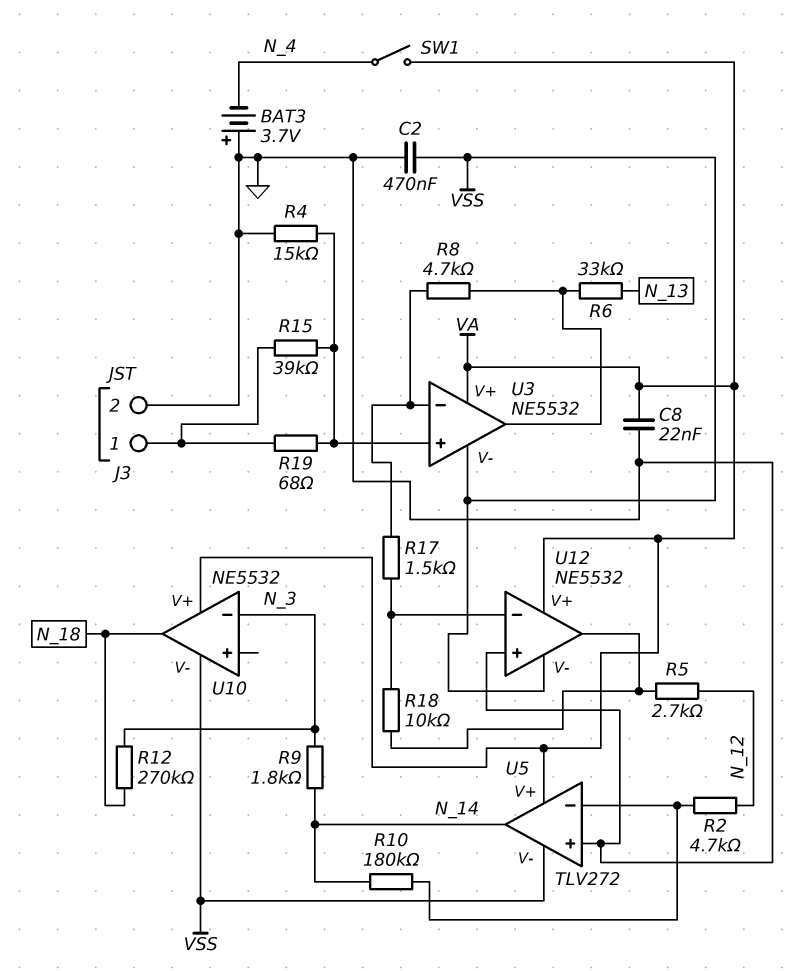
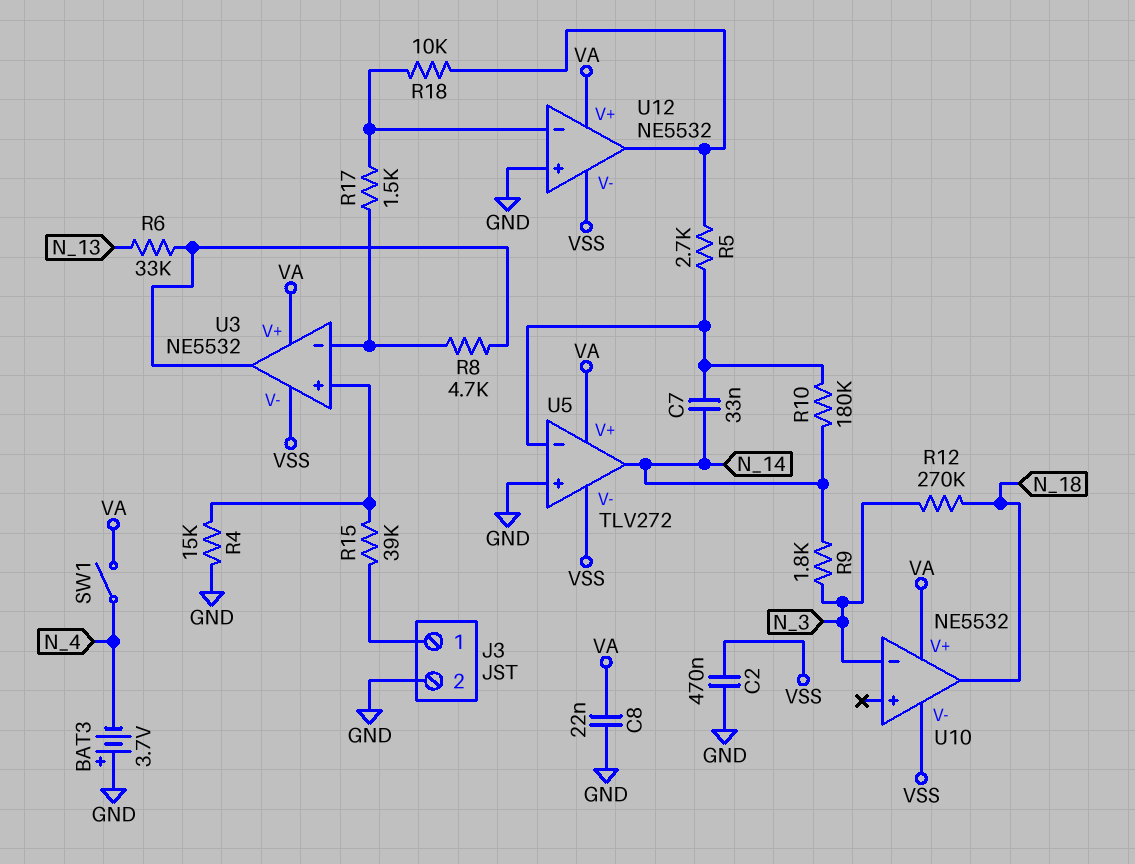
C7: none -> 33nF (N_14, U5/in-)
R2: 4.7k (N_12, U5/in-) -> none
R5: 2.7k (N_12, U12/out) -> 2.7k (U5/in-, U12/out)
R19: 68 (J3/1, U3/in+) -> none

